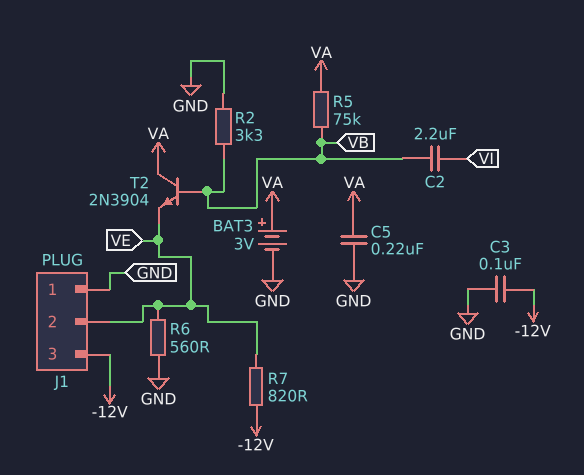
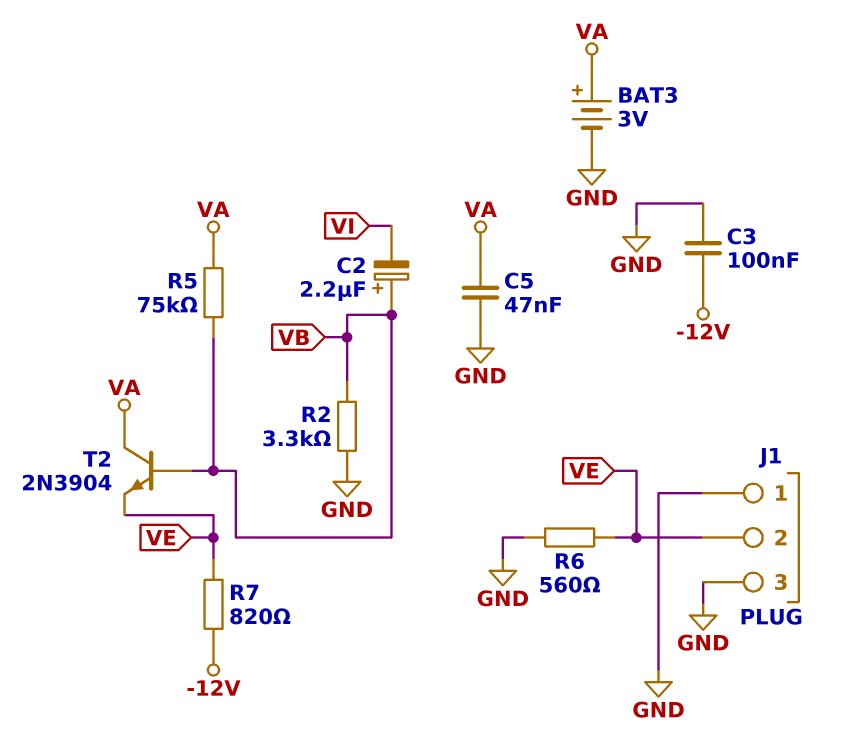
C2: 2.2uF (VB, VI) -> 2.2uF (plus VB, minus VI)
C5: 220nF (GND, VA) -> 47nF (GND, VA)
J1 pin 3: -12V -> GND

